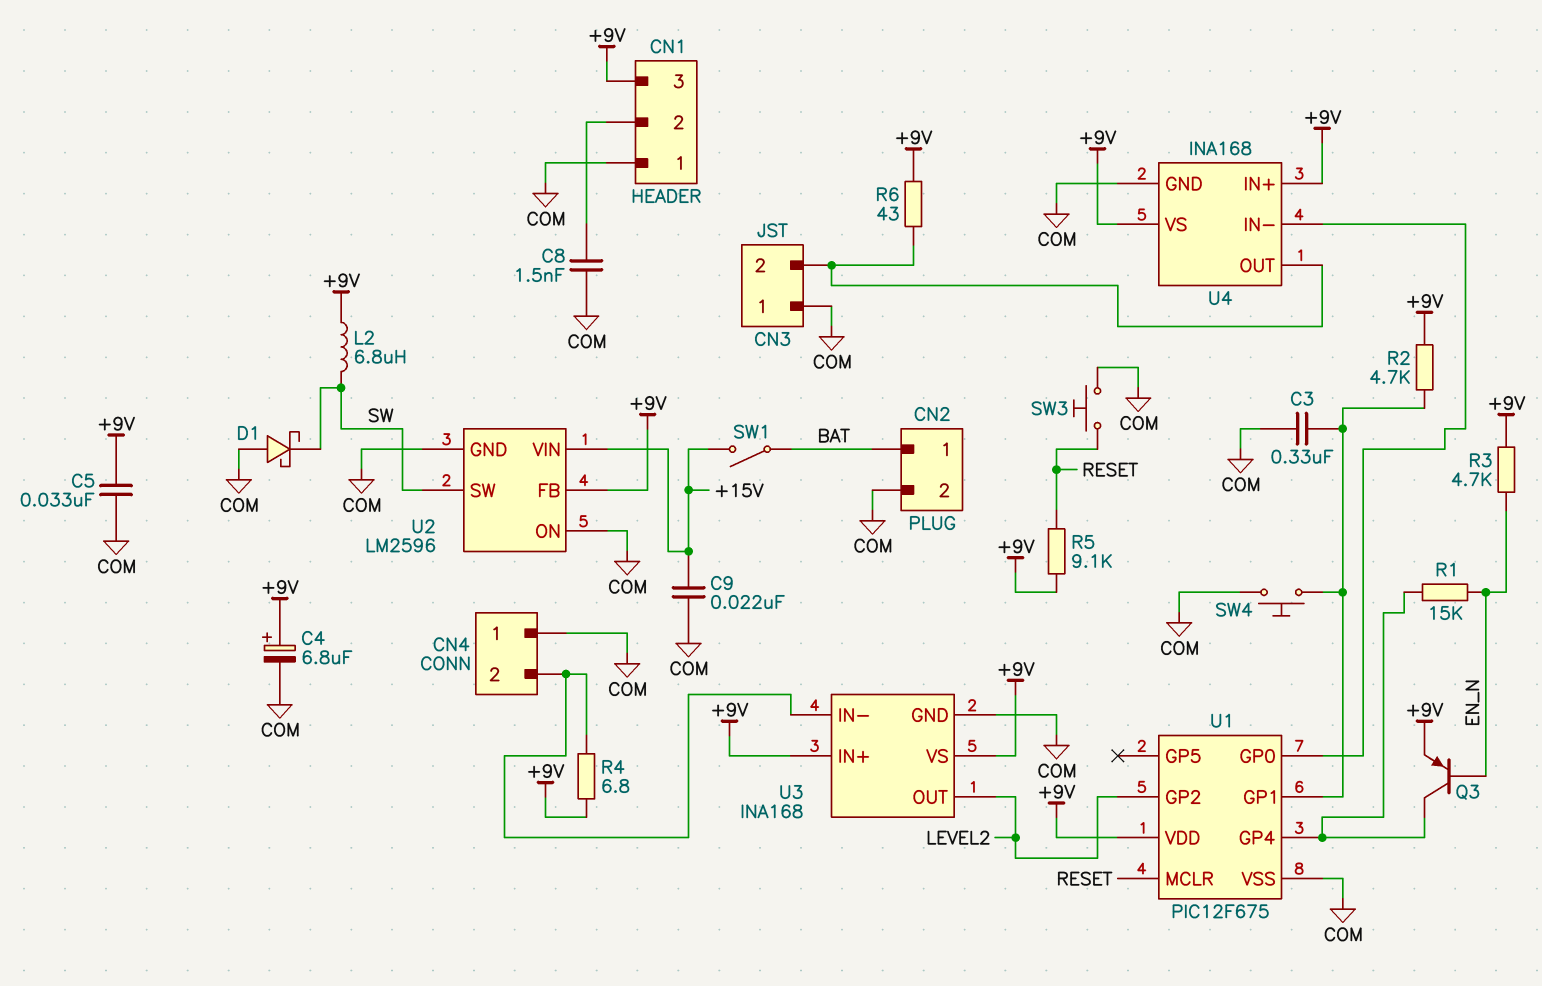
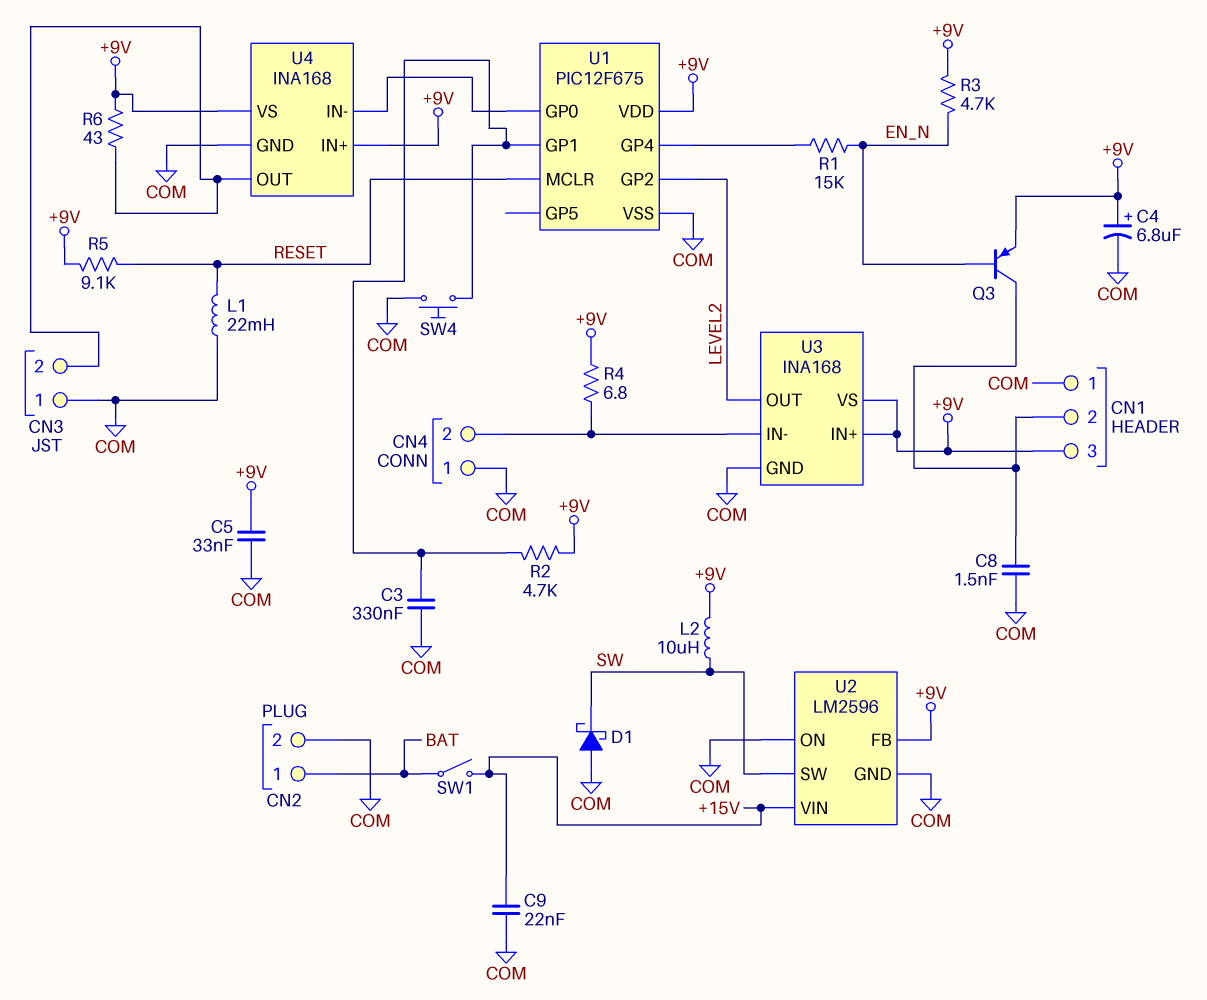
L1: none -> 22mH (COM, RESET)
L2: 6.8uH (+9V, SW) -> 10uH (+9V, SW)
Q3: PNP (B EN_N, C U1/GP4, E +9V) -> PNP (B EN_N, C CN1/2, E +9V)
SW3: button (COM, RESET) -> none

